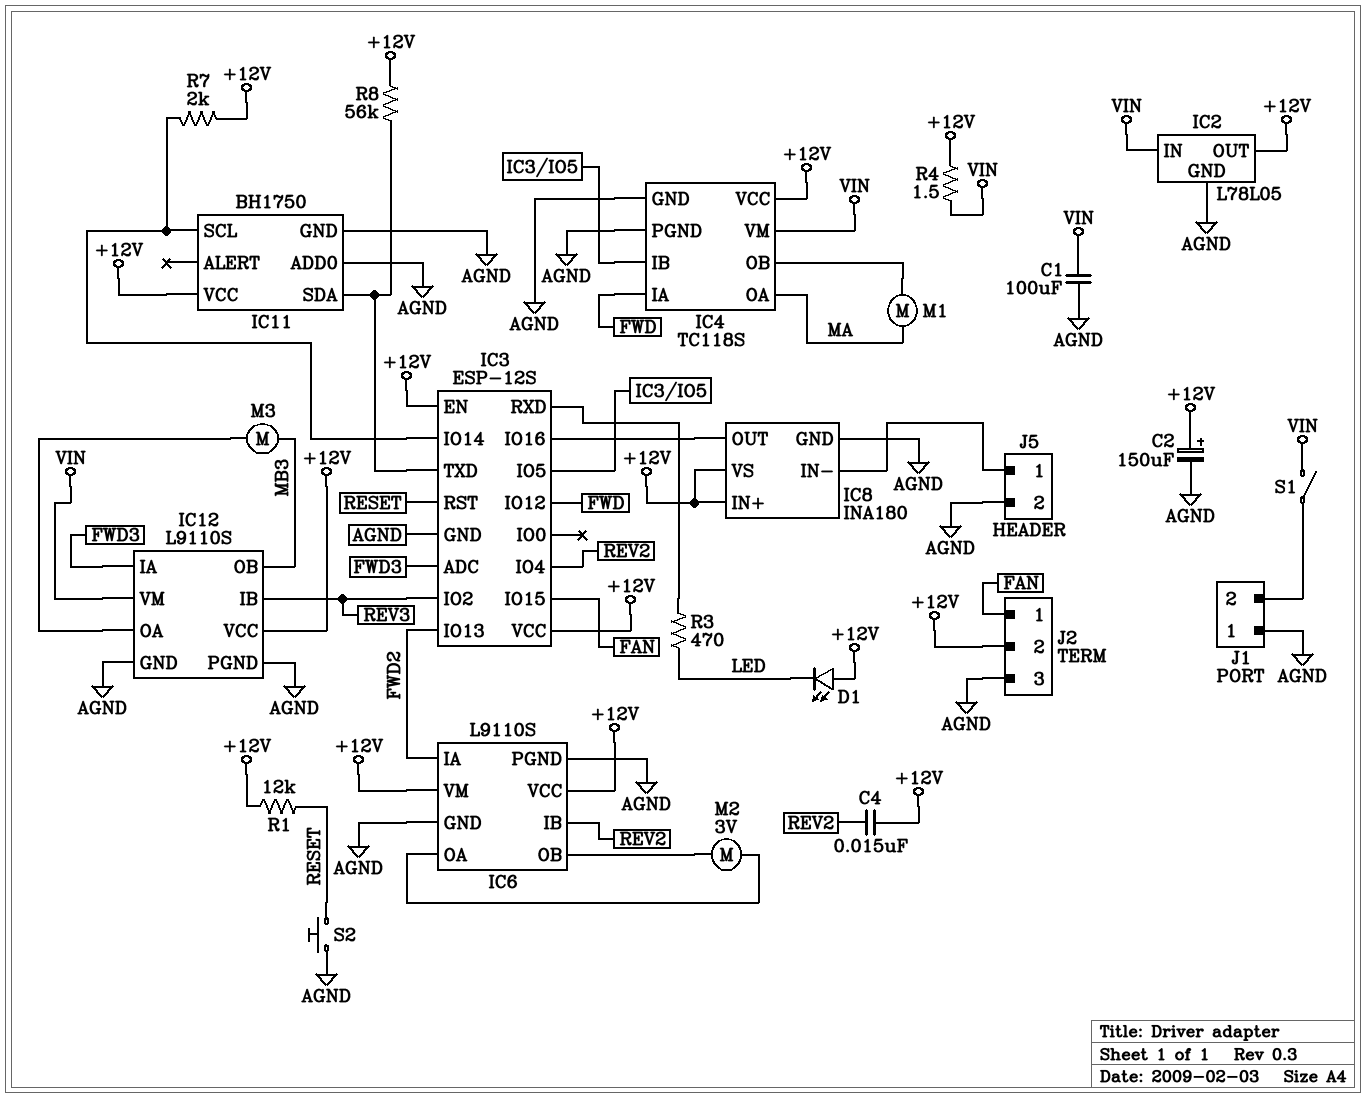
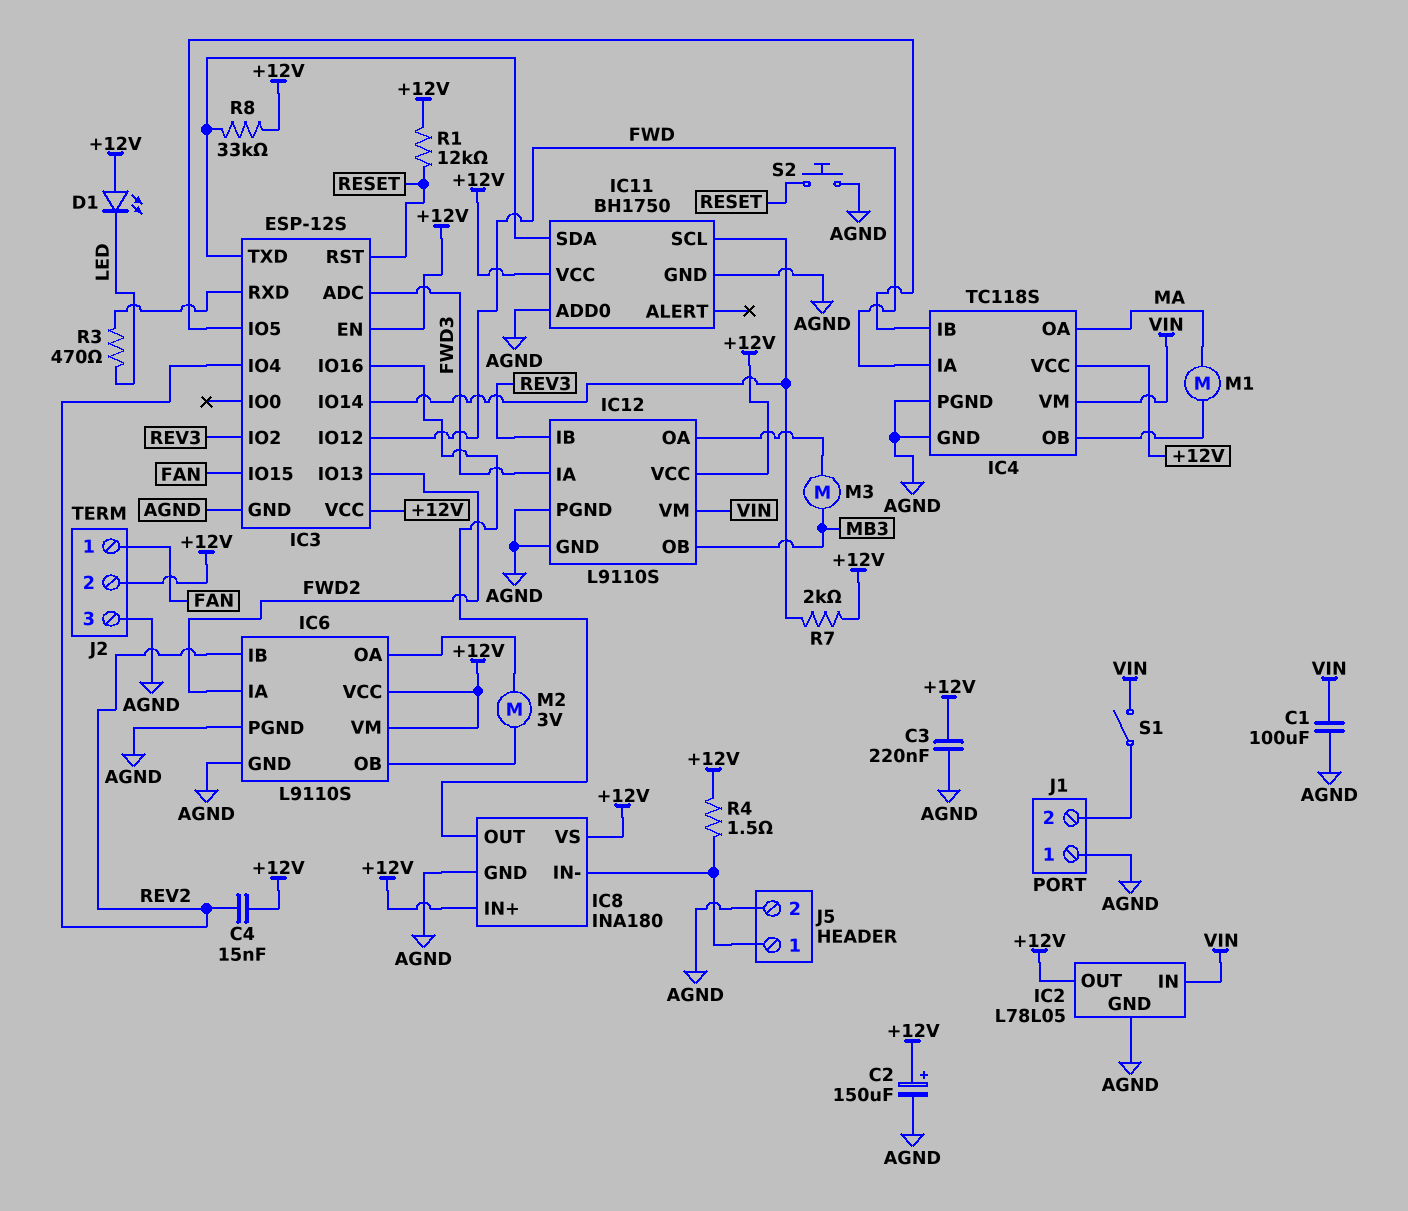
C3: none -> 220nF (+12V, AGND)
R4: 1.5 (+12V, VIN) -> 1.5 (+12V, IC8/IN-)
R8: 56k (+12V, IC3/TXD) -> 33k (+12V, IC3/TXD)

